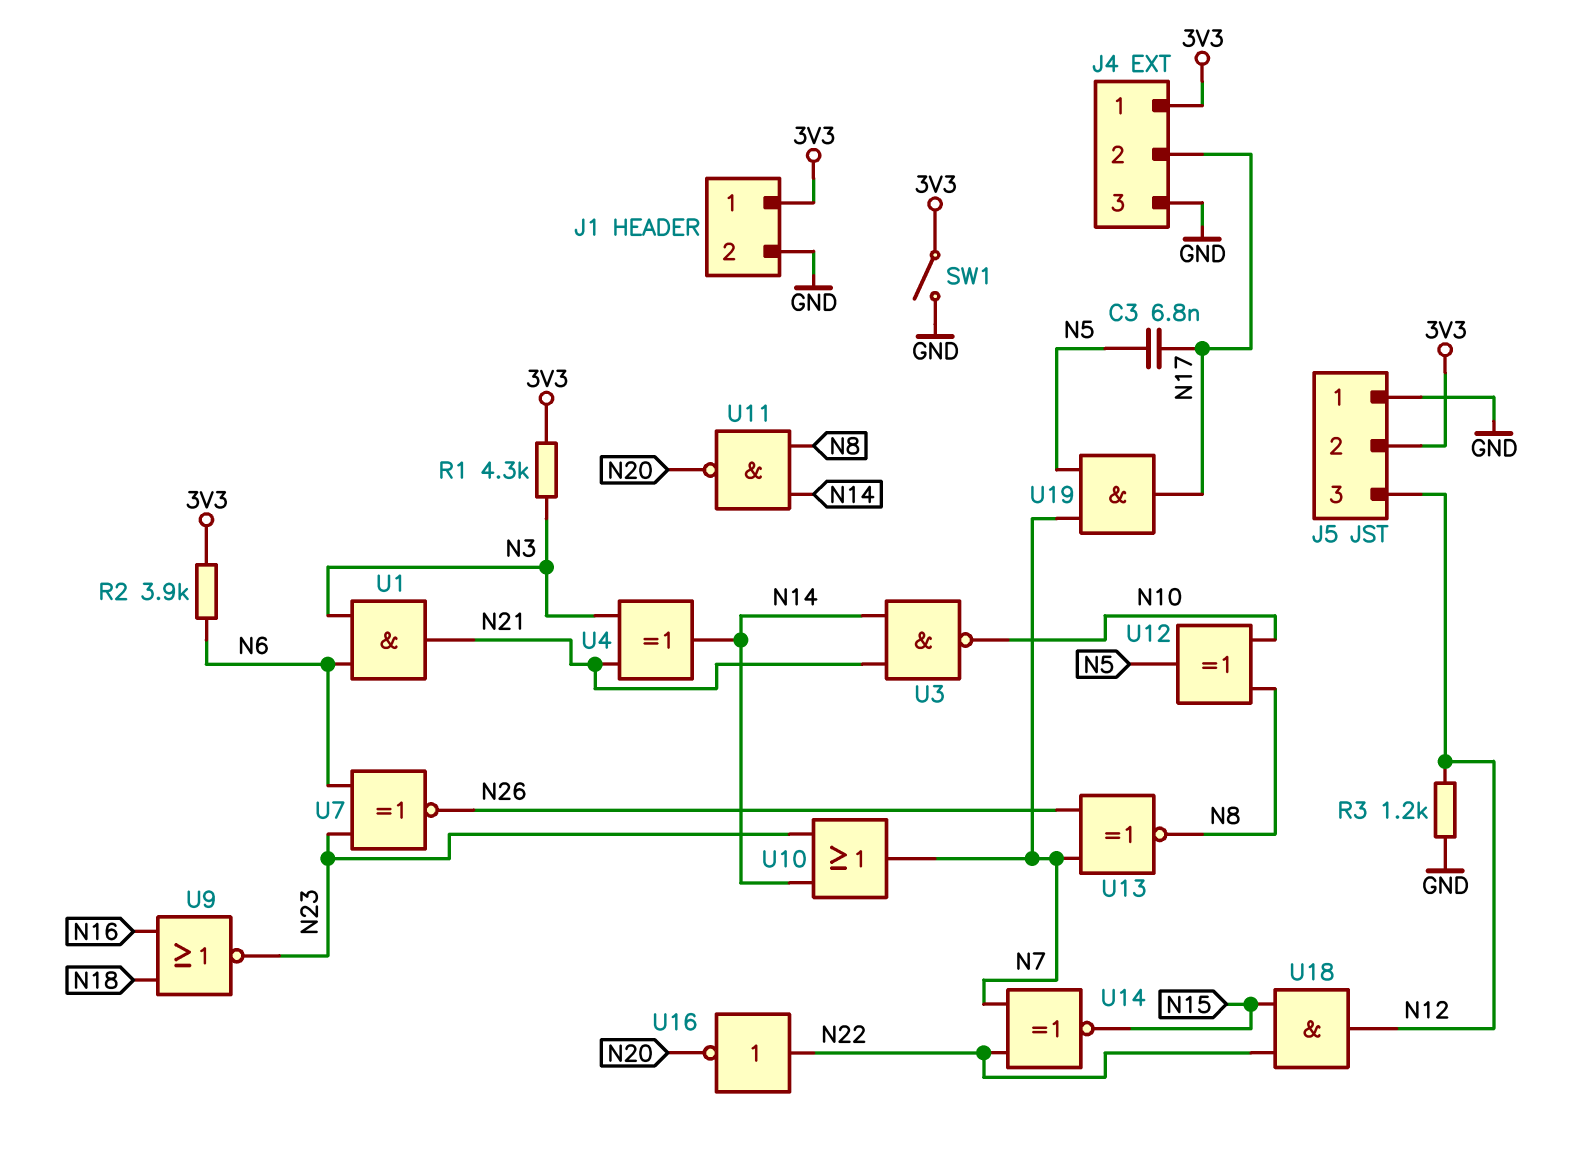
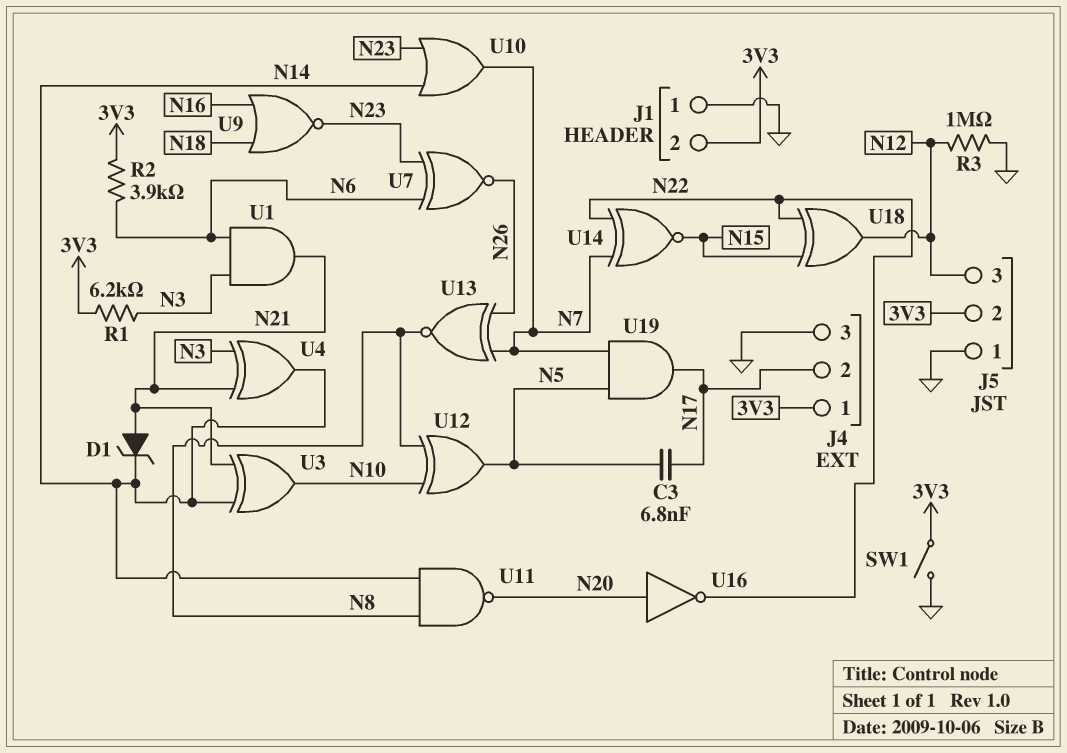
D1: none -> zener (A N21, K N14)
J1 pin 1: 3V3 -> GND
J1 pin 2: GND -> 3V3
R1: 4.3k (3V3, N3) -> 6.2k (3V3, N3)
R3: 1.2k (GND, N12) -> 1M (GND, N12)
U3: NAND (in N14, in N21, out N10) -> XOR (in N14, in N21, out N10)
U16: NOT (in N22, out N20) -> NOT (in N20, out N22)
U18: AND (in N15, in N22, out N12) -> XOR (in N15, in N22, out N12)

